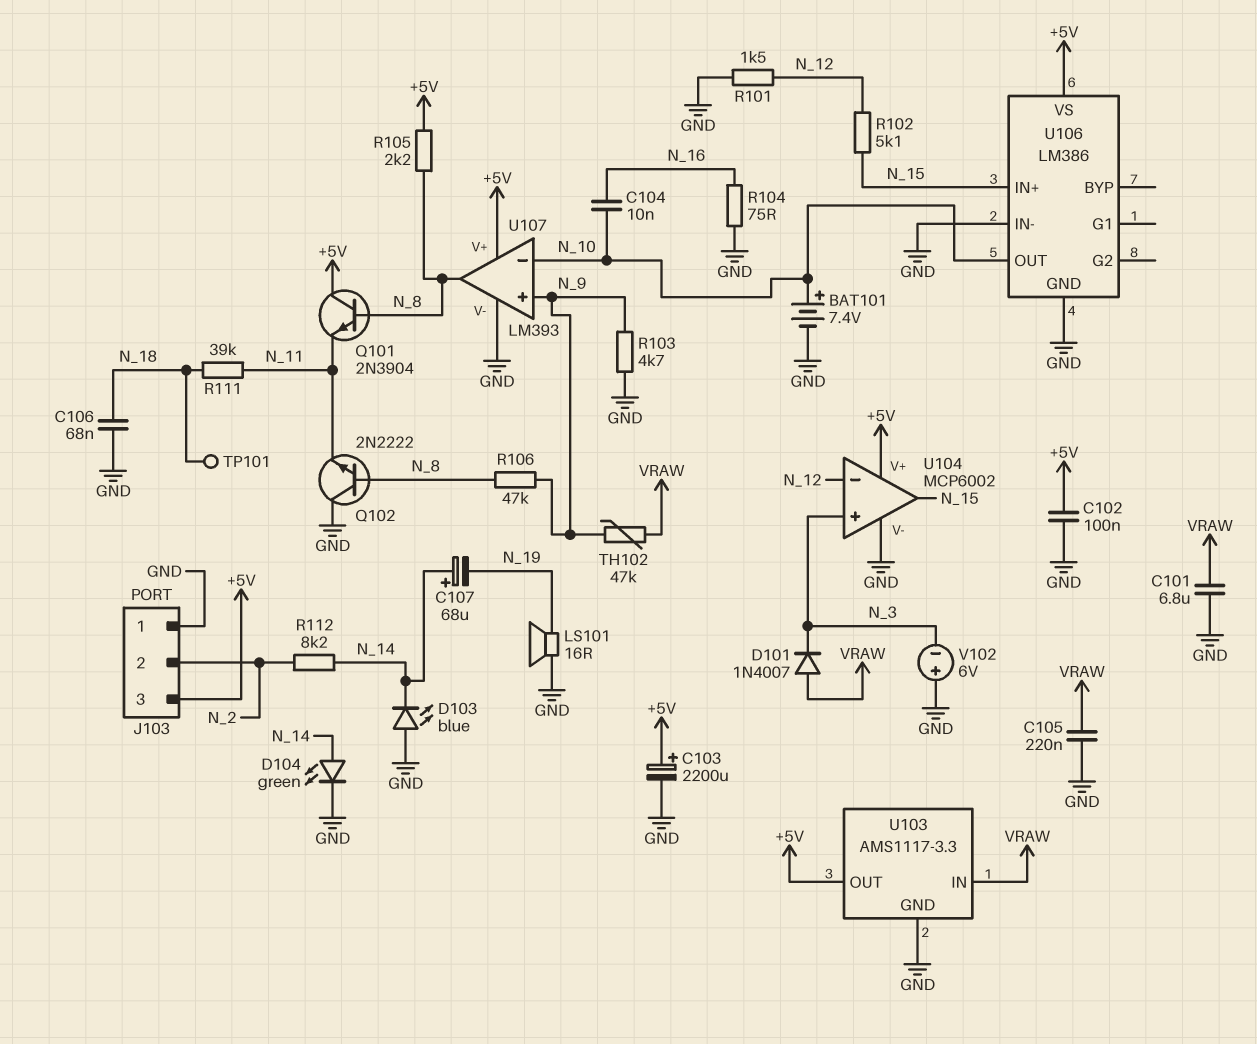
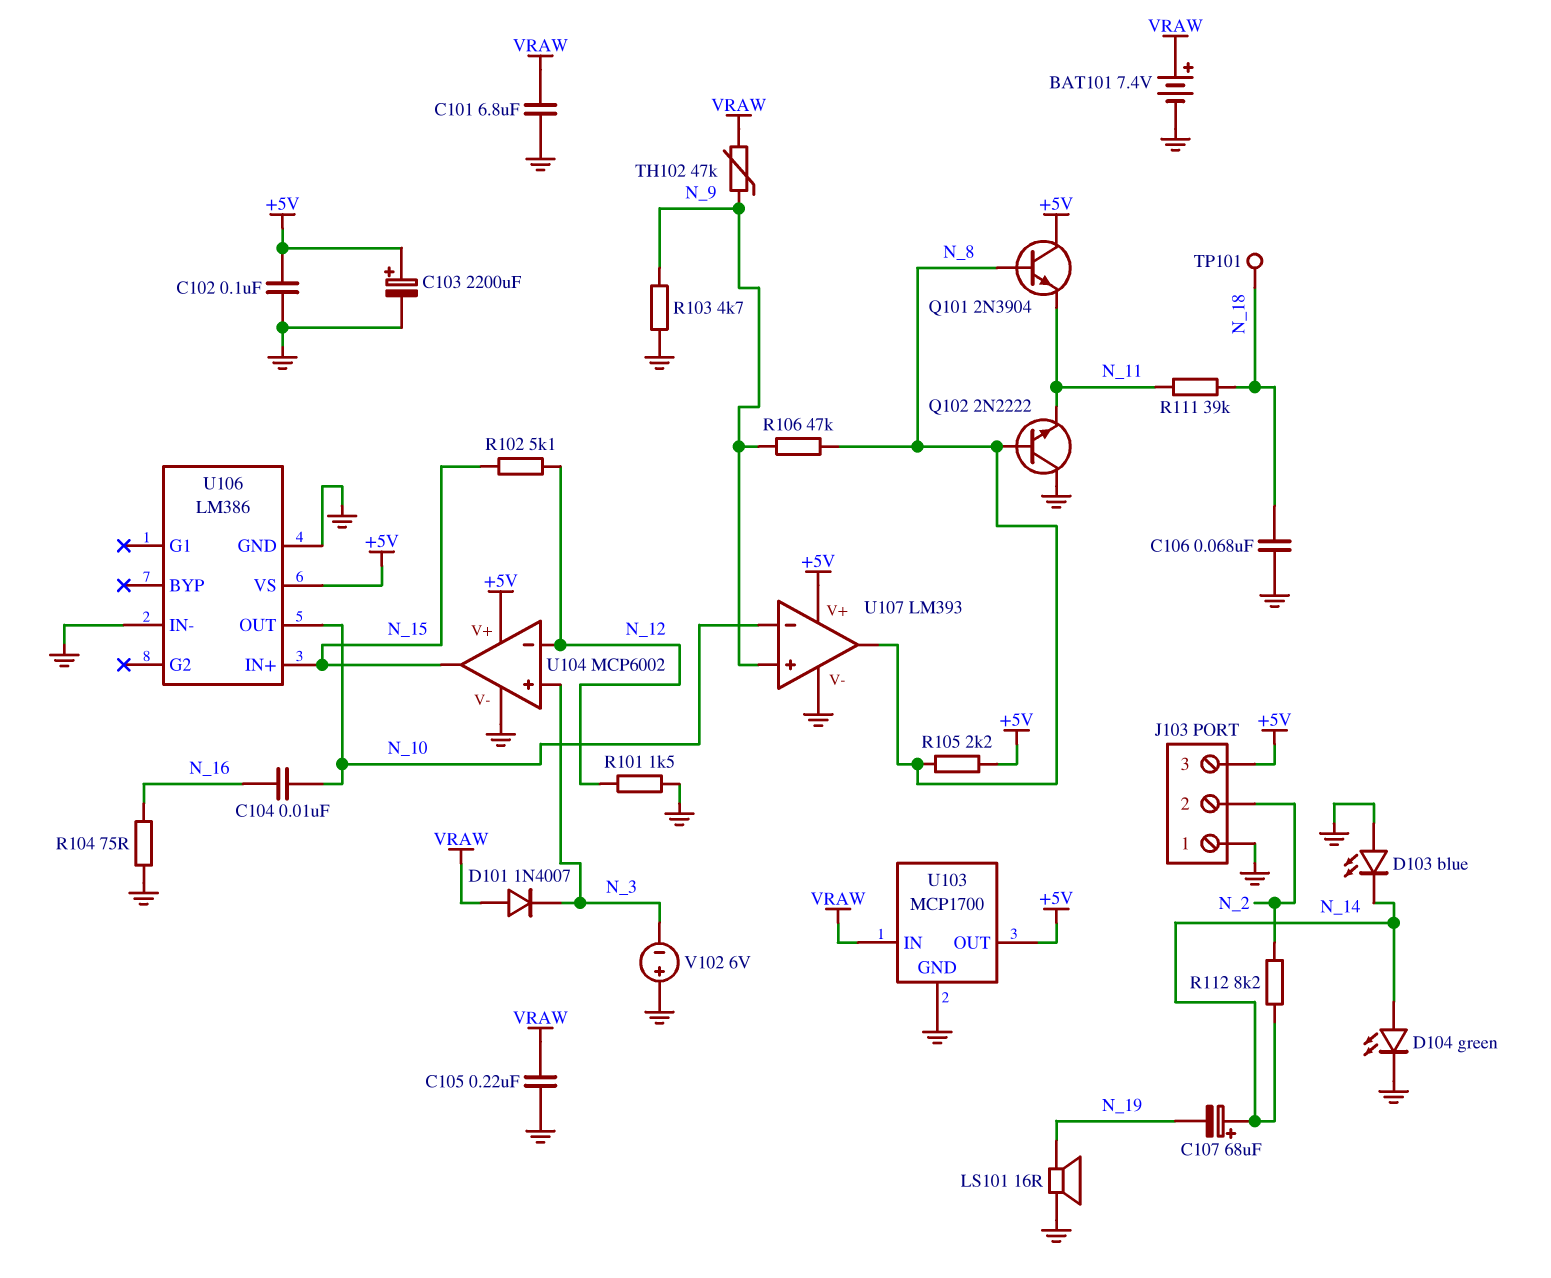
BAT101: 7.4V (plus N_10, minus GND) -> 7.4V (plus VRAW, minus GND)
U103: AMS1117-3.3 -> MCP1700

